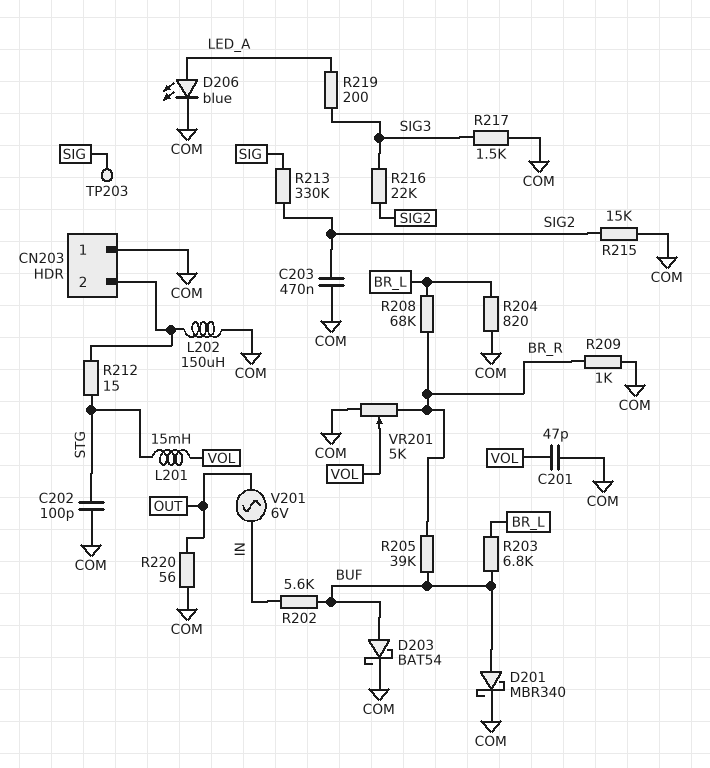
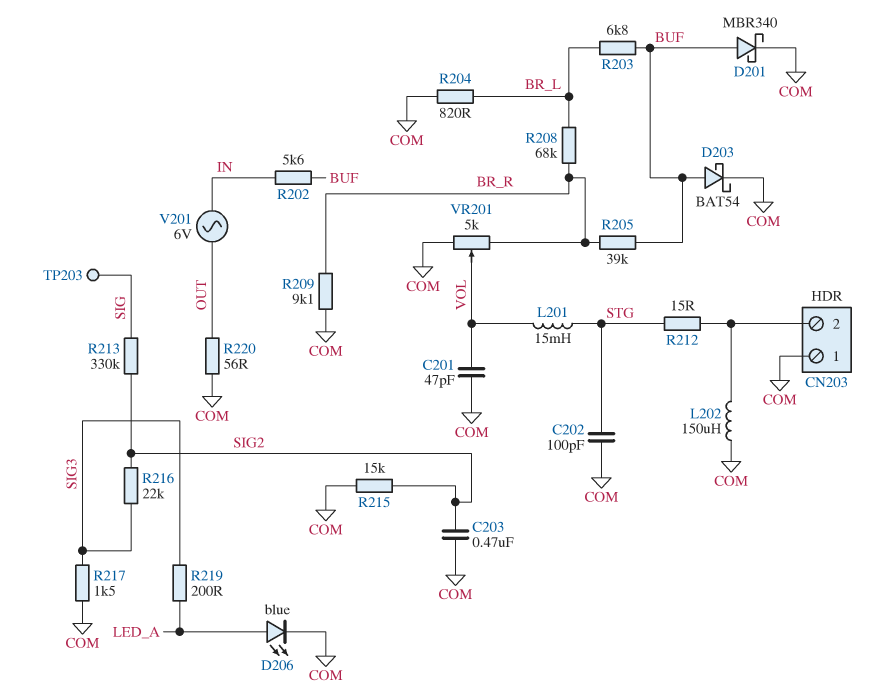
R209: 1k (BR_R, COM) -> 9.1k (BR_R, COM)

